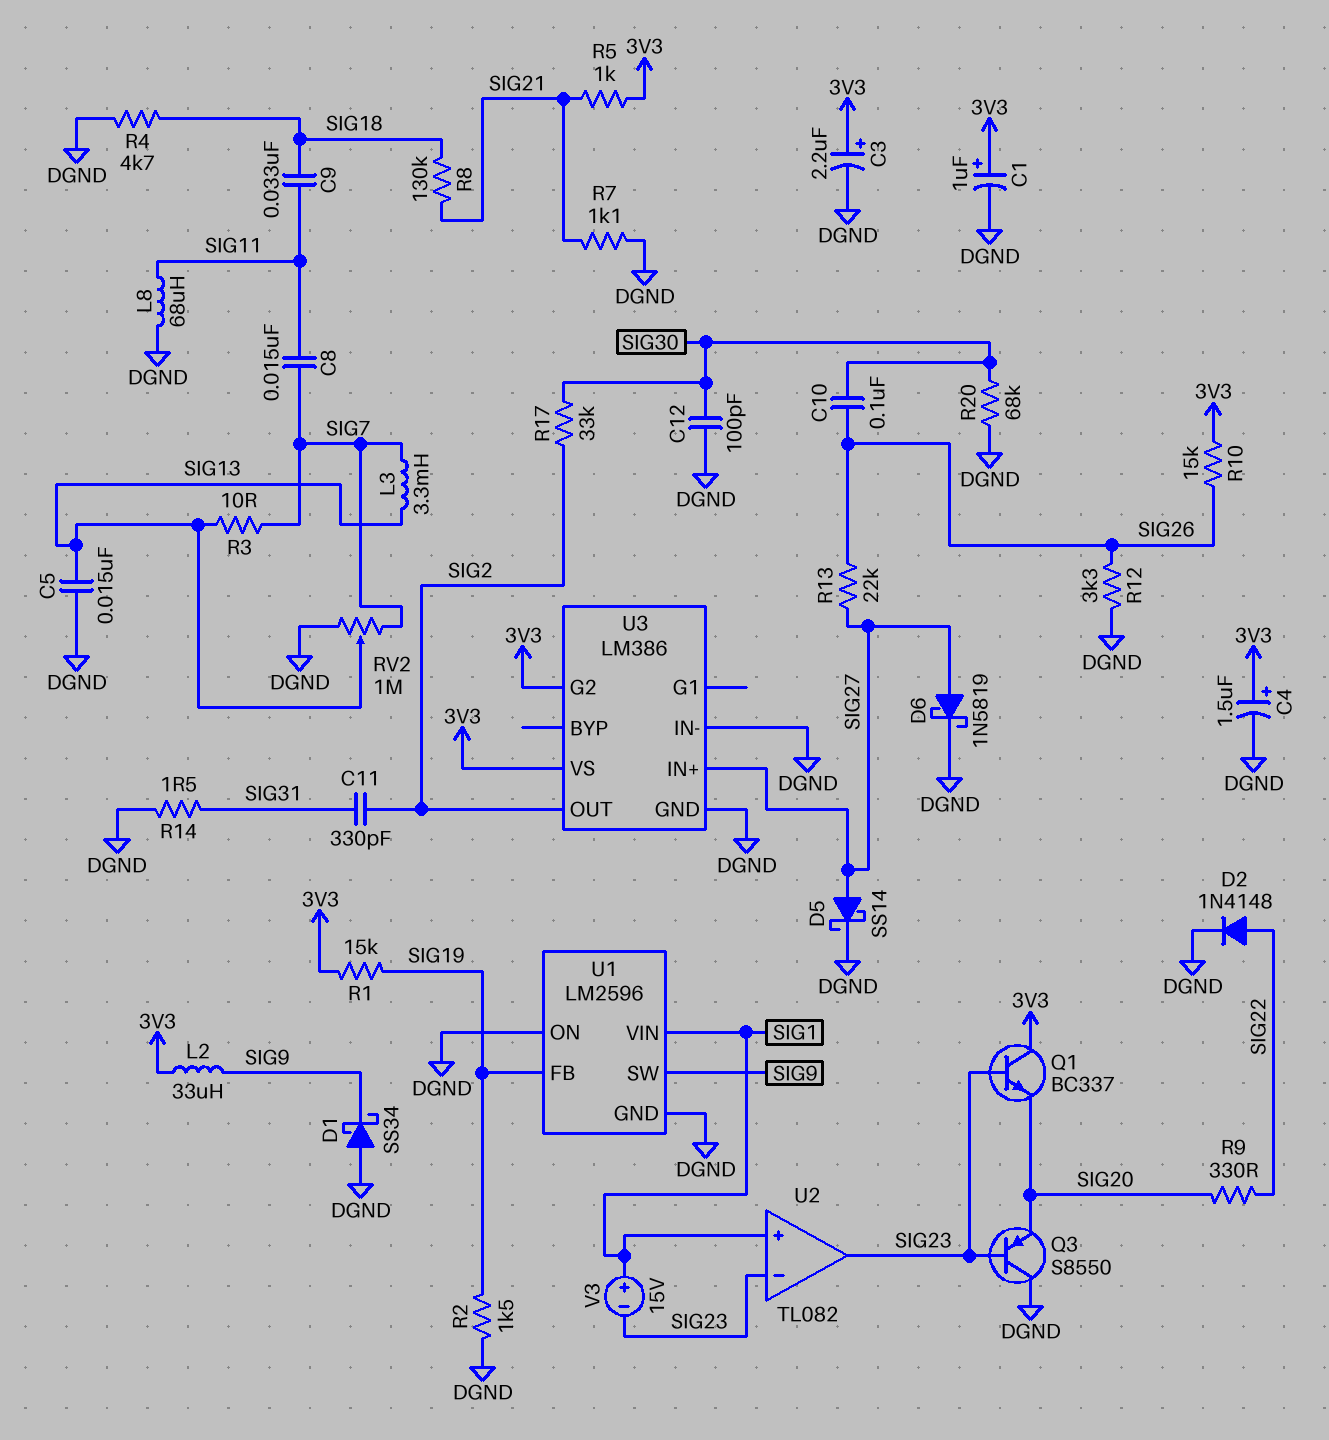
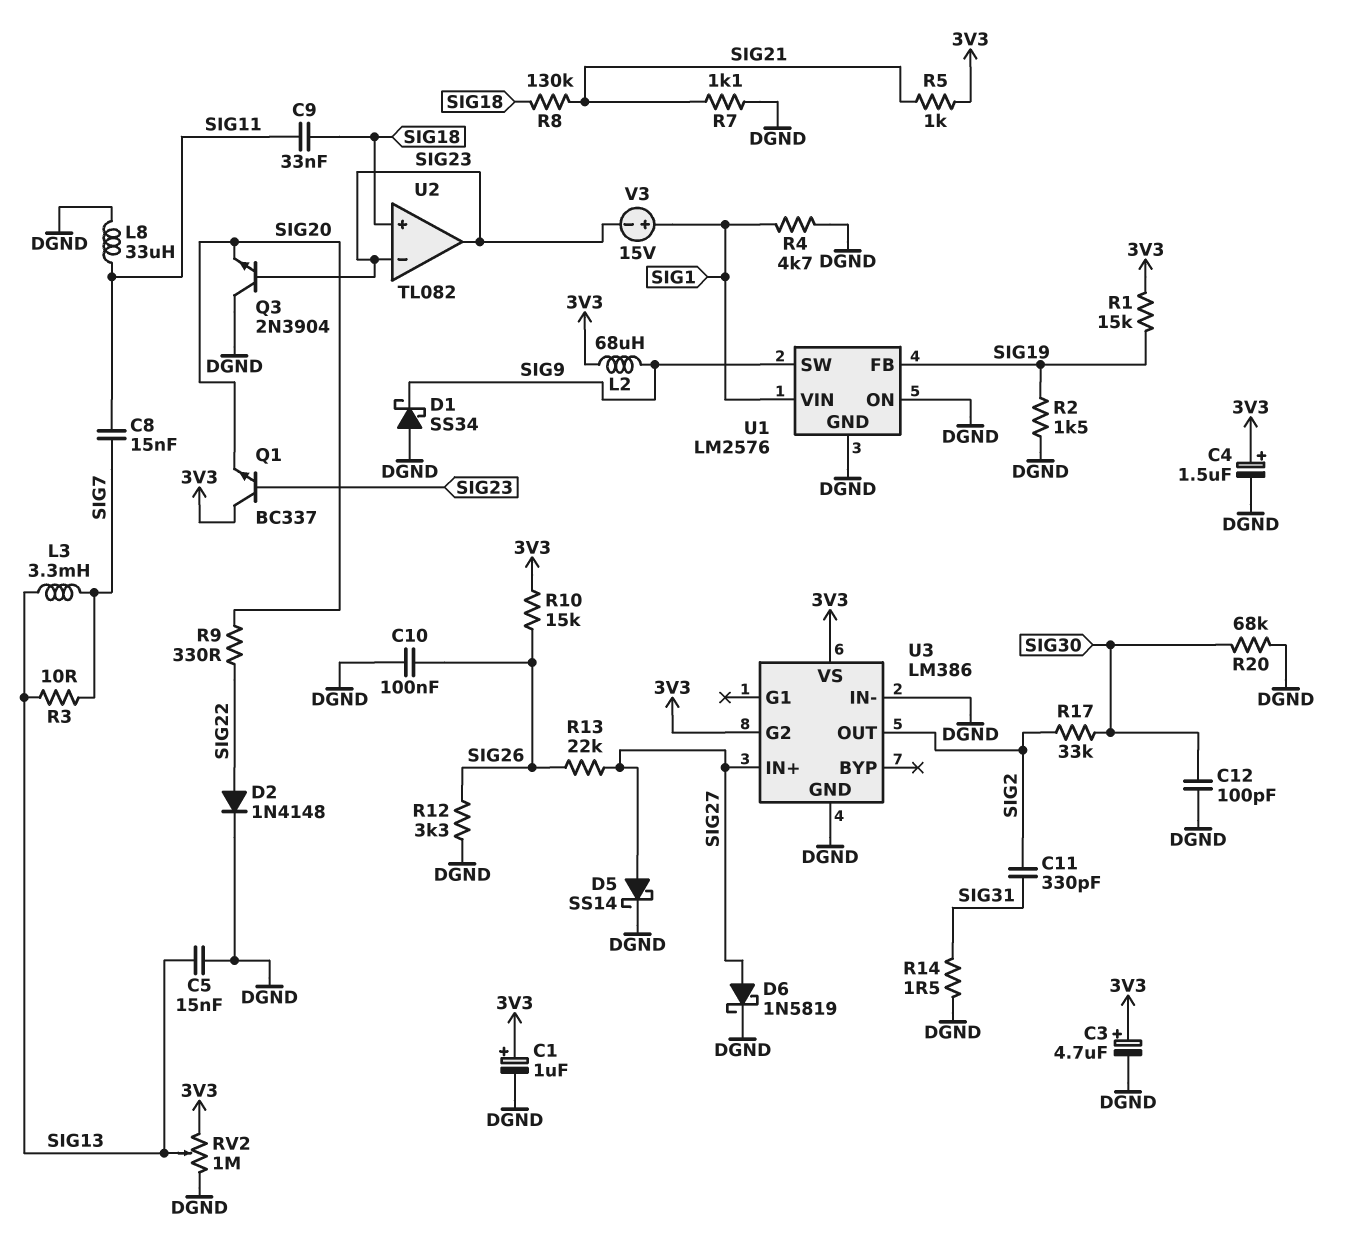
C3: 2.2uF (plus 3V3, minus DGND) -> 4.7uF (plus 3V3, minus DGND)
C10: 100nF (SIG26, SIG30) -> 100nF (DGND, SIG26)
L2: 33uH (3V3, SIG9) -> 68uH (3V3, SIG9)
L8: 68uH (DGND, SIG11) -> 33uH (DGND, SIG11)
Q3: PNP S8550 (B SIG23, C DGND, E SIG20) -> NPN 2N3904 (B SIG23, C DGND, E SIG20)
R4: 4.7k (DGND, SIG18) -> 4.7k (DGND, SIG1)
RV2: 1M (DGND, SIG7, wiper SIG13) -> 1M (3V3, DGND, wiper SIG13)
U1: LM2596 -> LM2576
U2 pin in+: SIG1 -> SIG18

